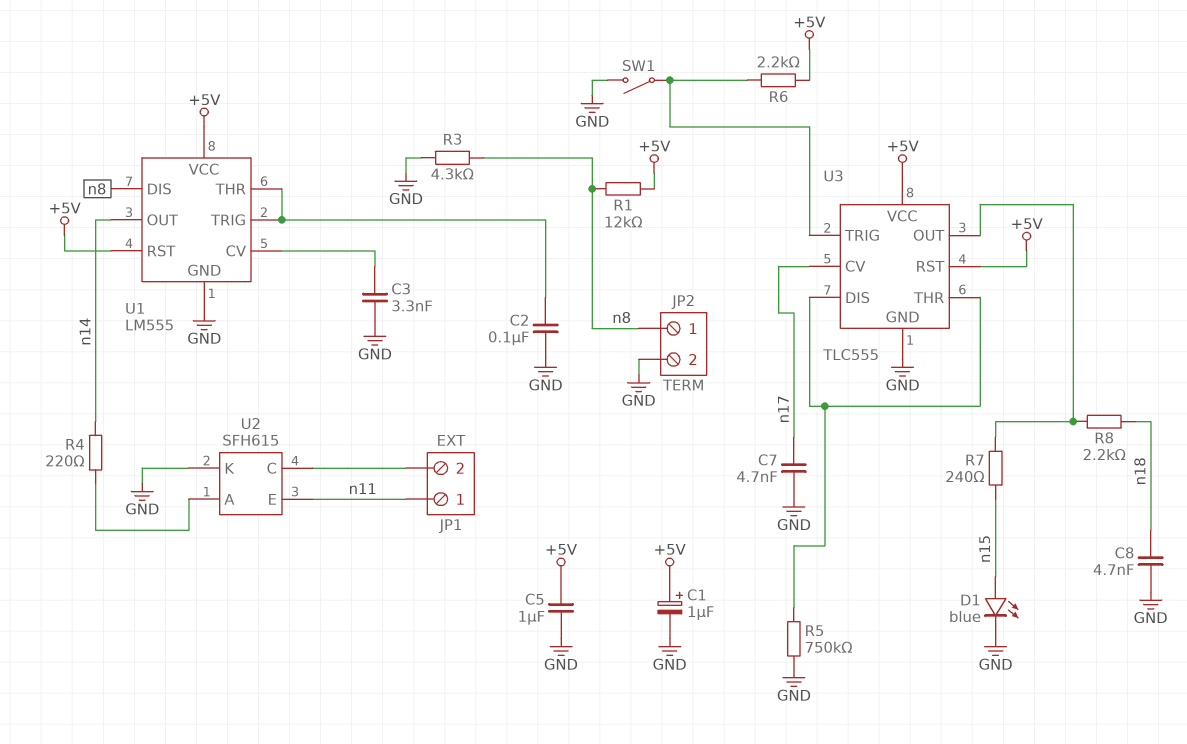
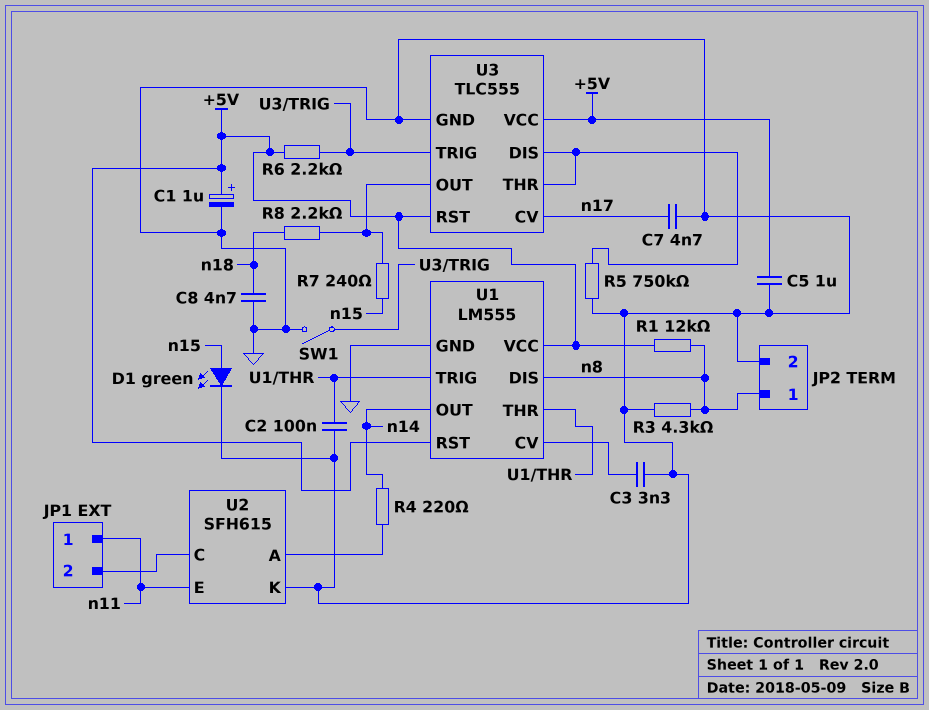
D1: LED blue (A n15, K GND) -> LED green (A n15, K GND)

